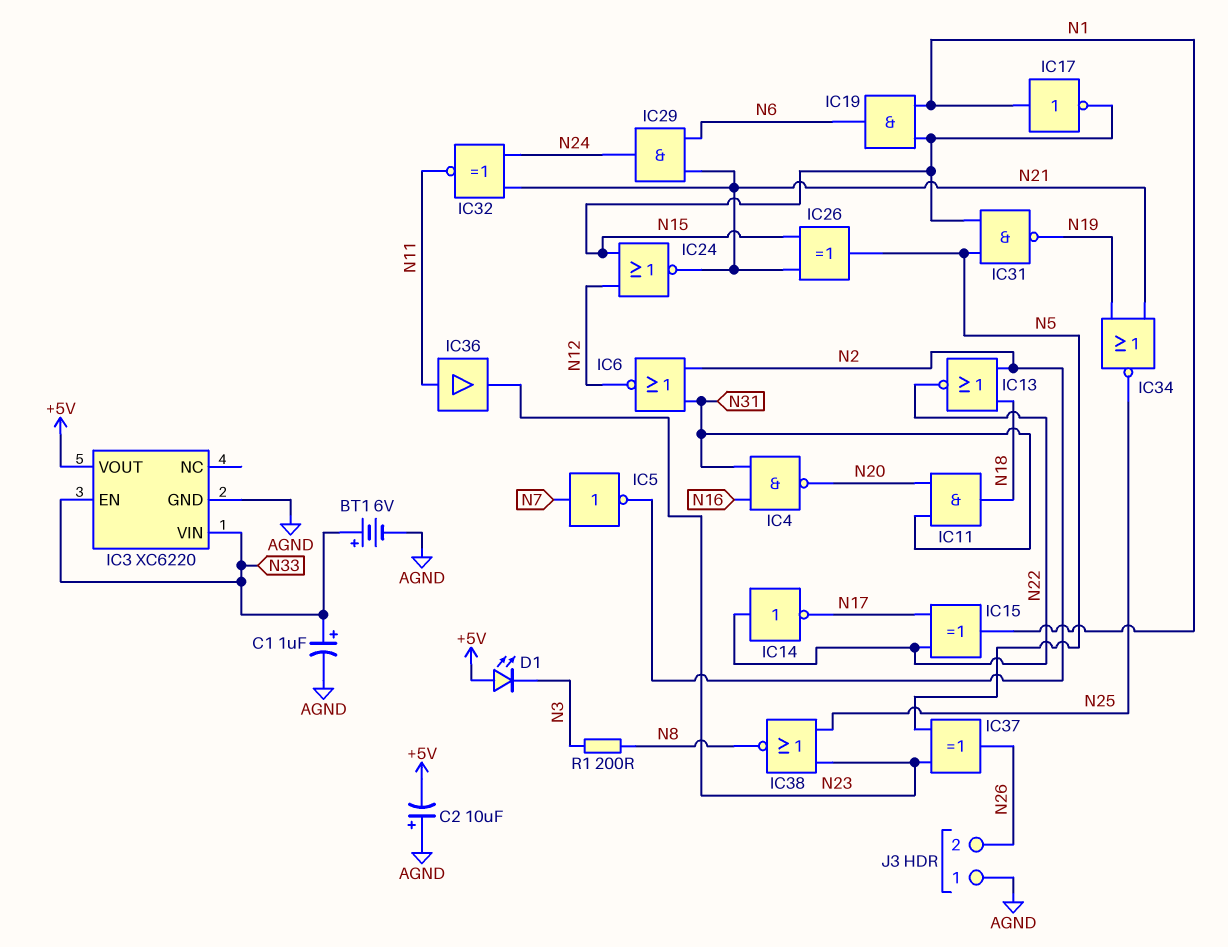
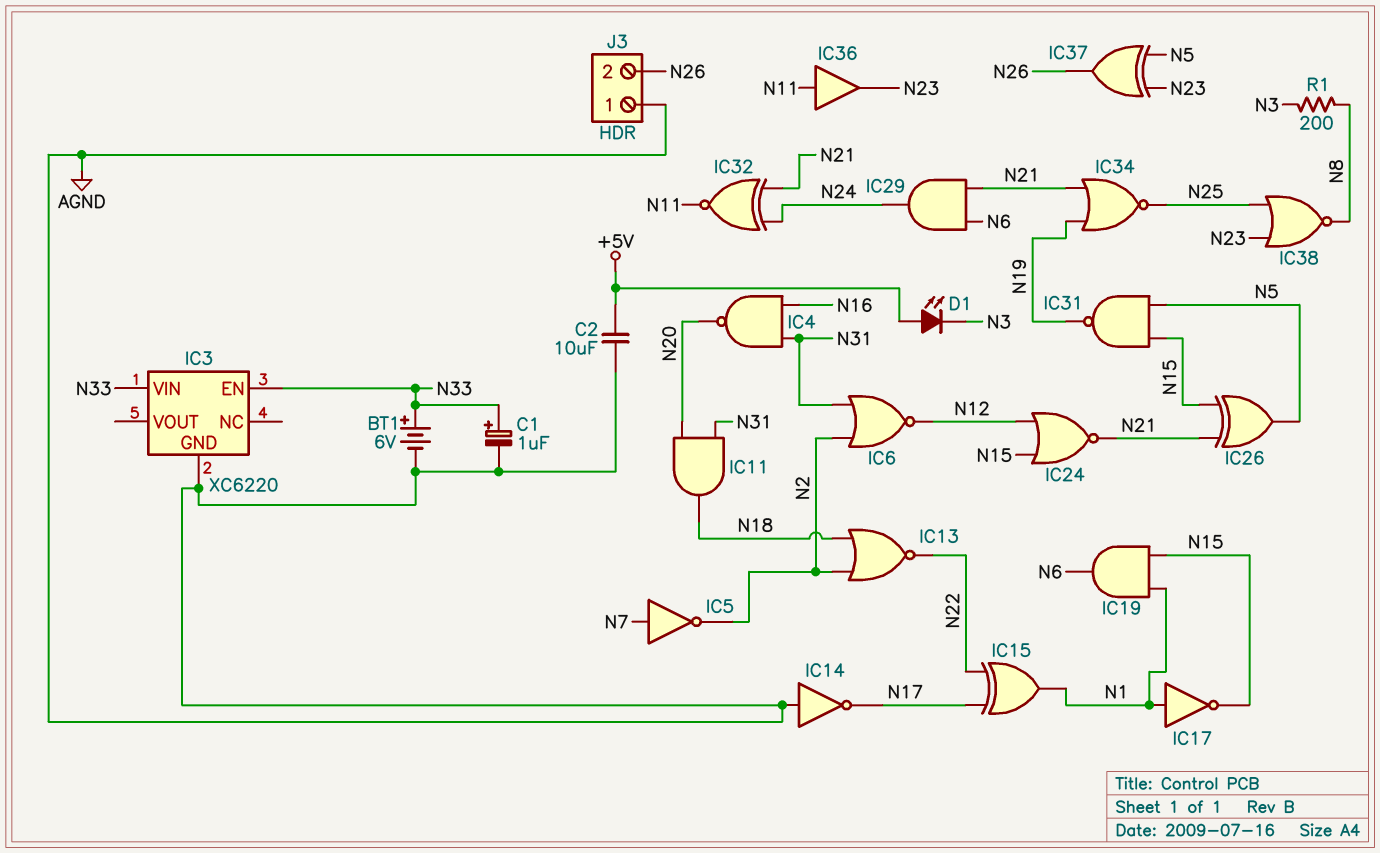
C2: 10uF (plus AGND, minus +5V) -> 10uF (+5V, AGND)
IC3 pin VOUT: +5V -> none
IC14: NOT (in N22, out N17) -> NOT (in AGND, out N17)

